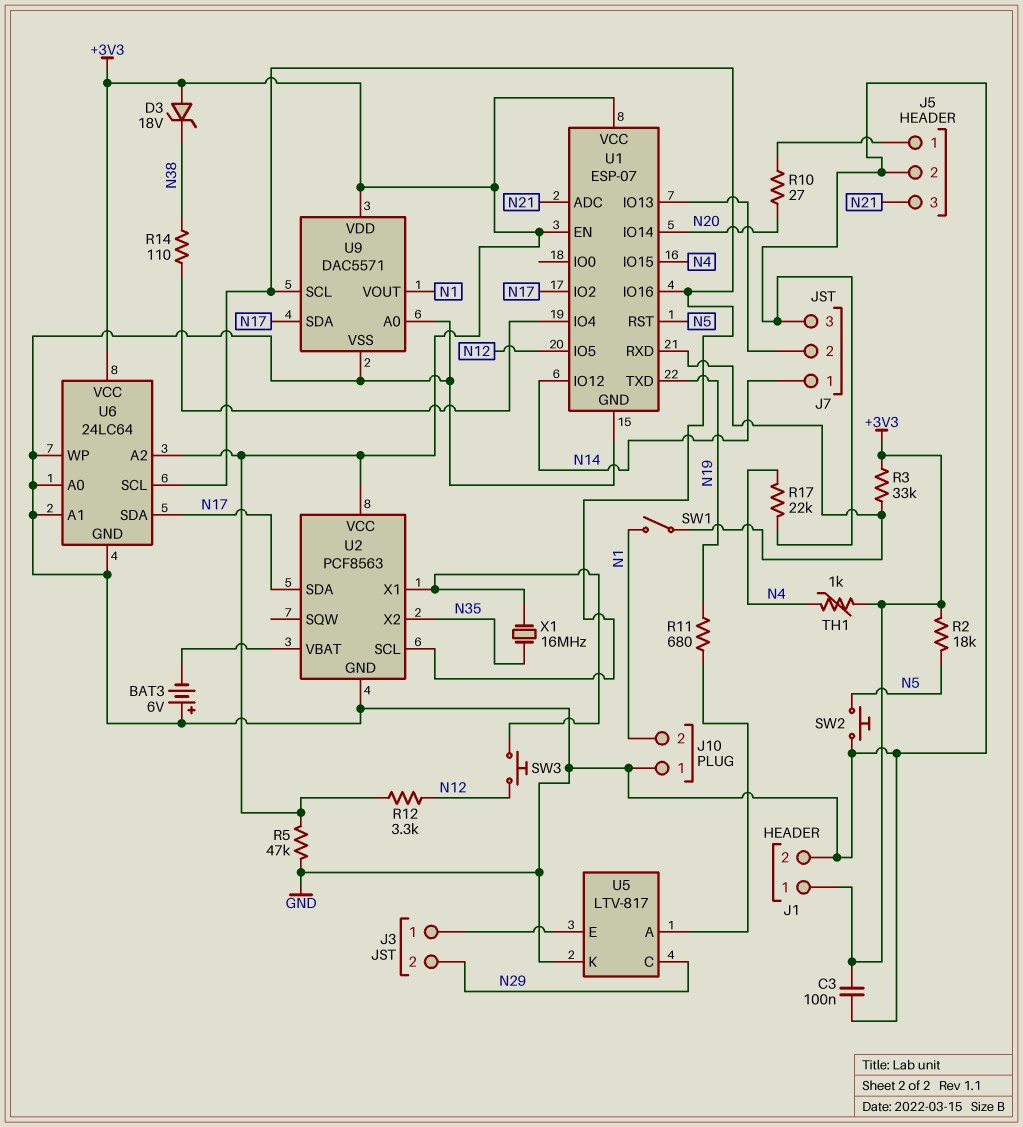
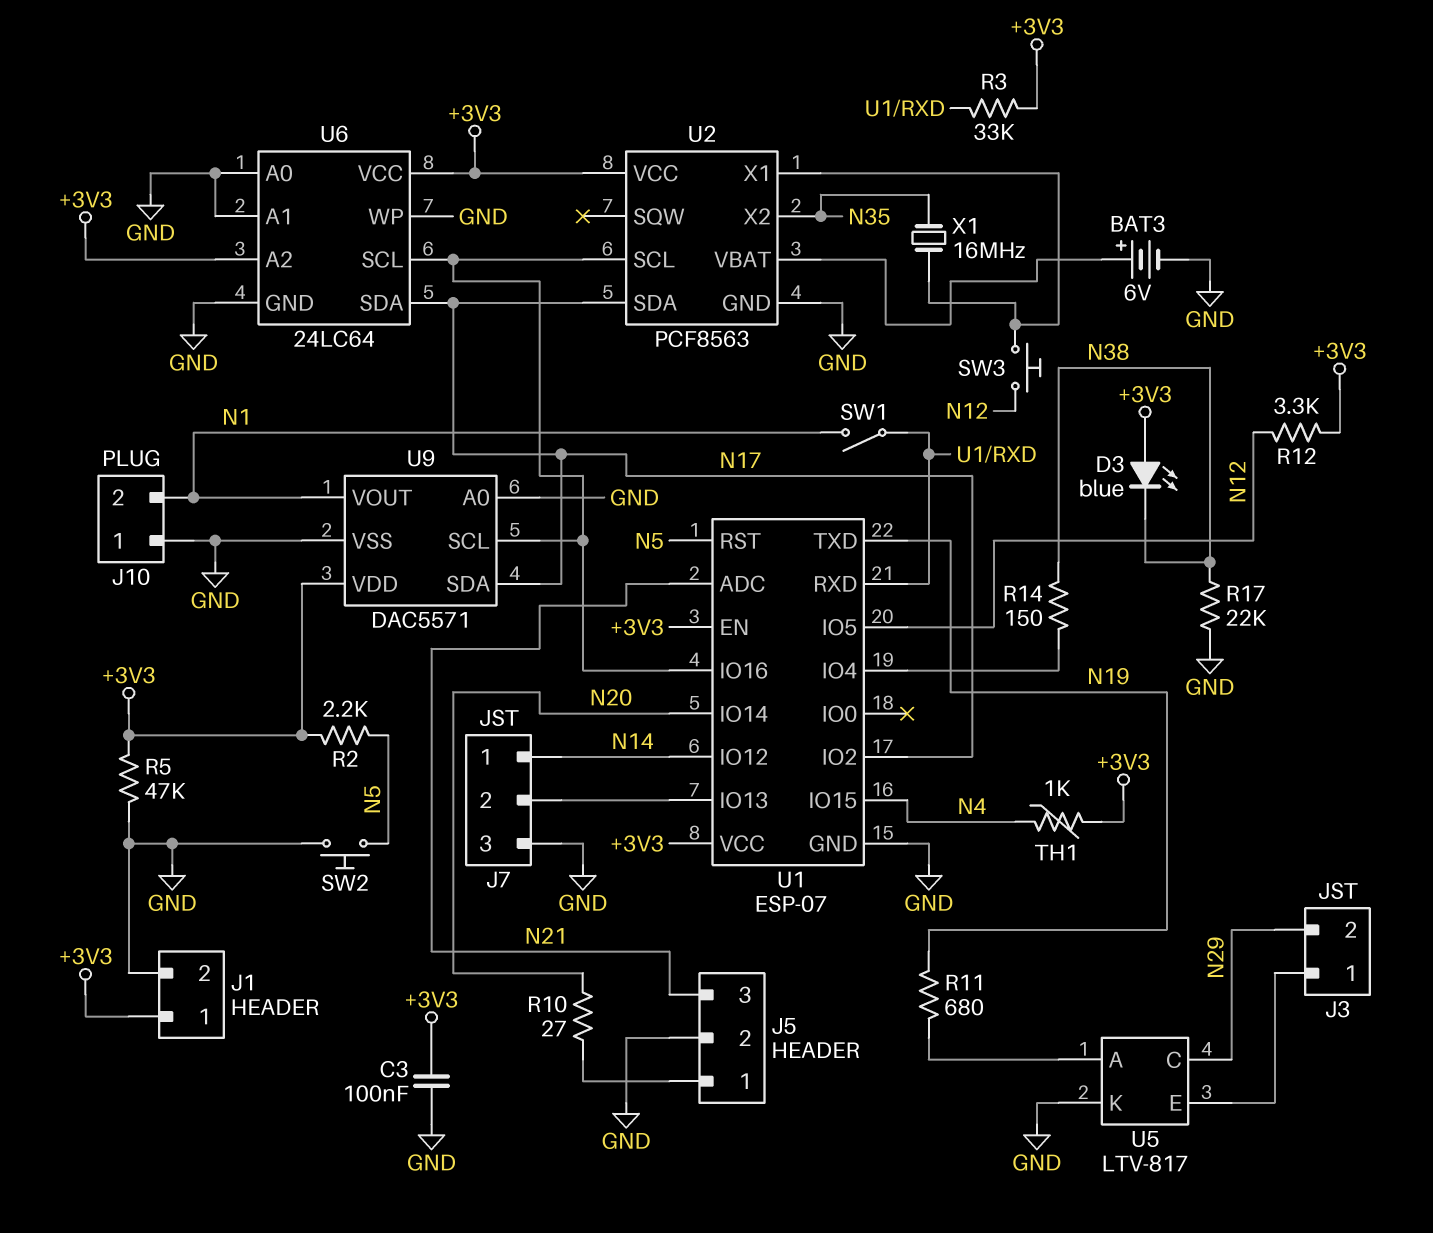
BAT3: 6V (plus GND, minus U2/VBAT) -> 6V (plus U2/VBAT, minus GND)
D3: zener 18V (A +3V3, K N38) -> LED blue (A +3V3, K N38)
R2: 18k (+3V3, N5) -> 2.2k (+3V3, N5)
R14: 110 (N38, U1/IO4) -> 150 (N38, U1/IO4)
R17: 22k (GND, N4) -> 22k (GND, N38)

